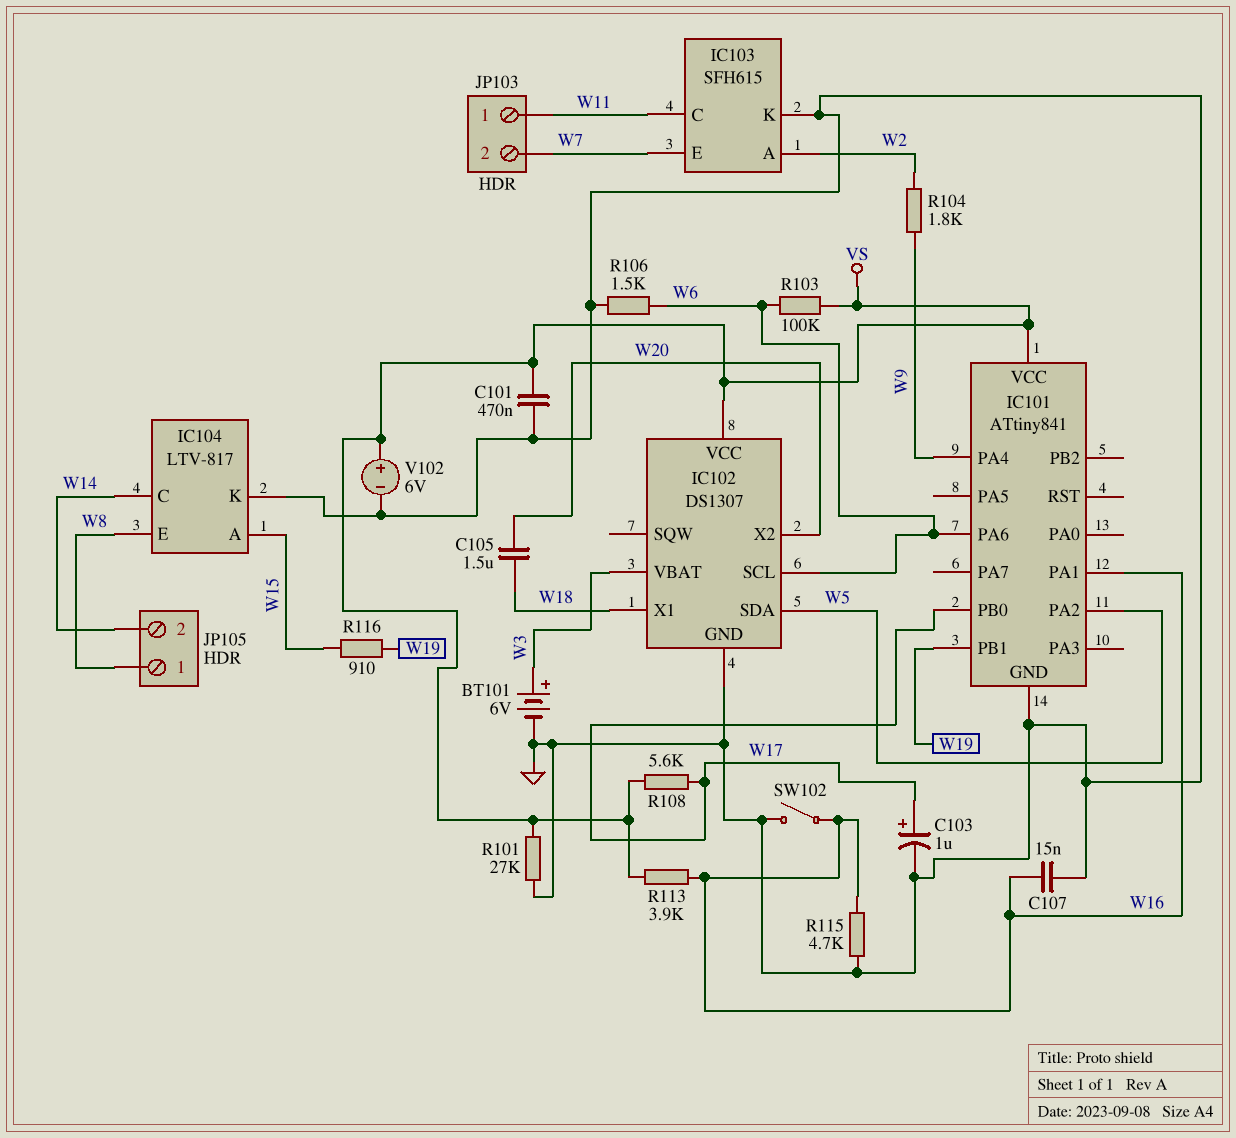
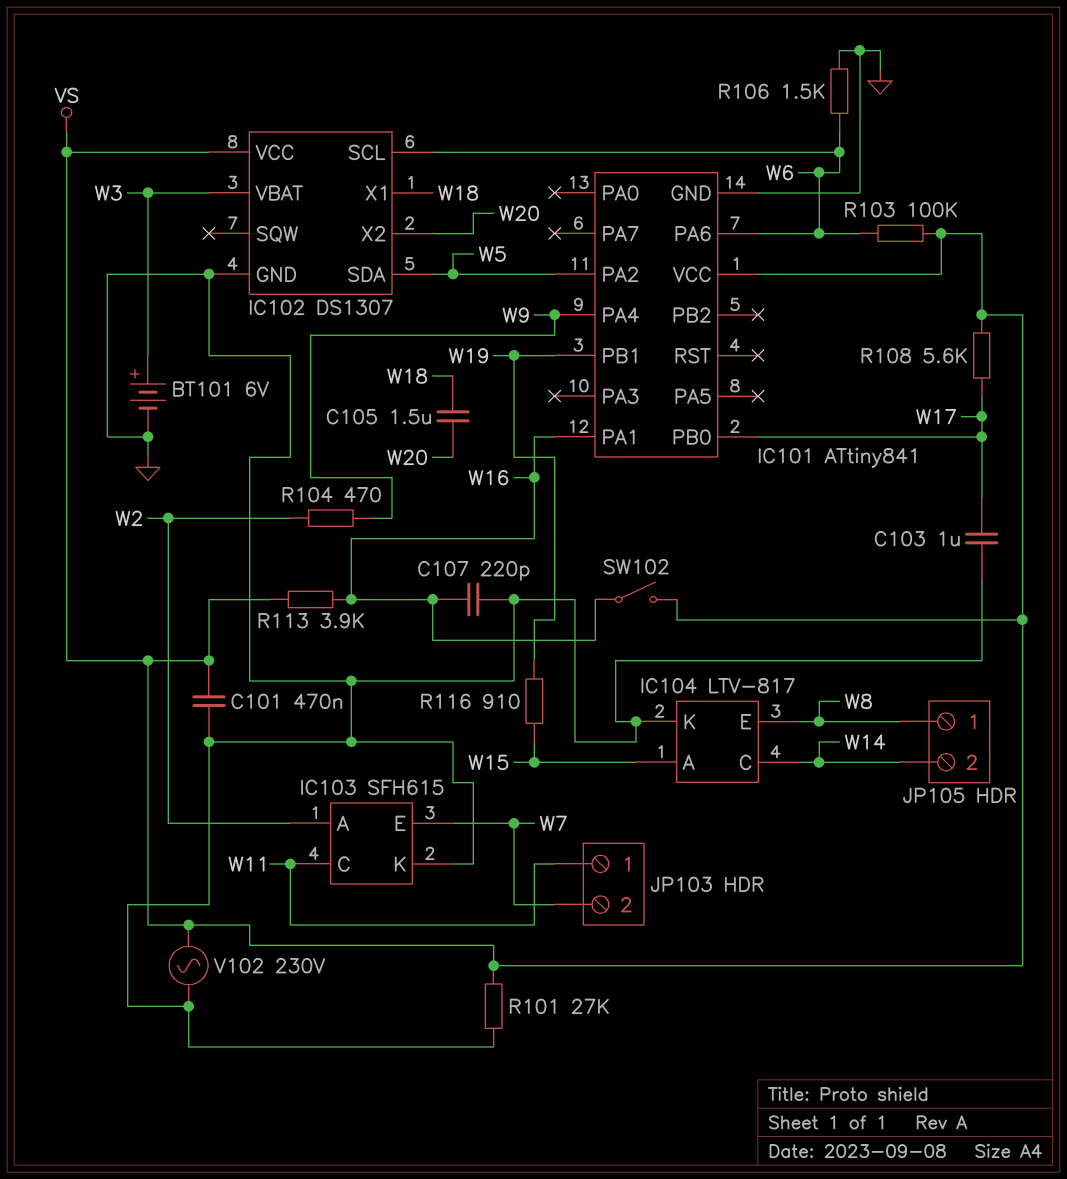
C103: 1uF (plus W17, minus GND) -> 1uF (GND, W17)
C107: 15nF (GND, W16) -> 220pF (GND, W16)
R104: 1.8k (W2, W9) -> 470 (W2, W9)
R115: 4.7k (GND, W16) -> none
SW102: switch (GND, W16) -> switch (VS, W16)
V102: 6V (plus VS, minus GND) -> AC 230V (GND, VS)

